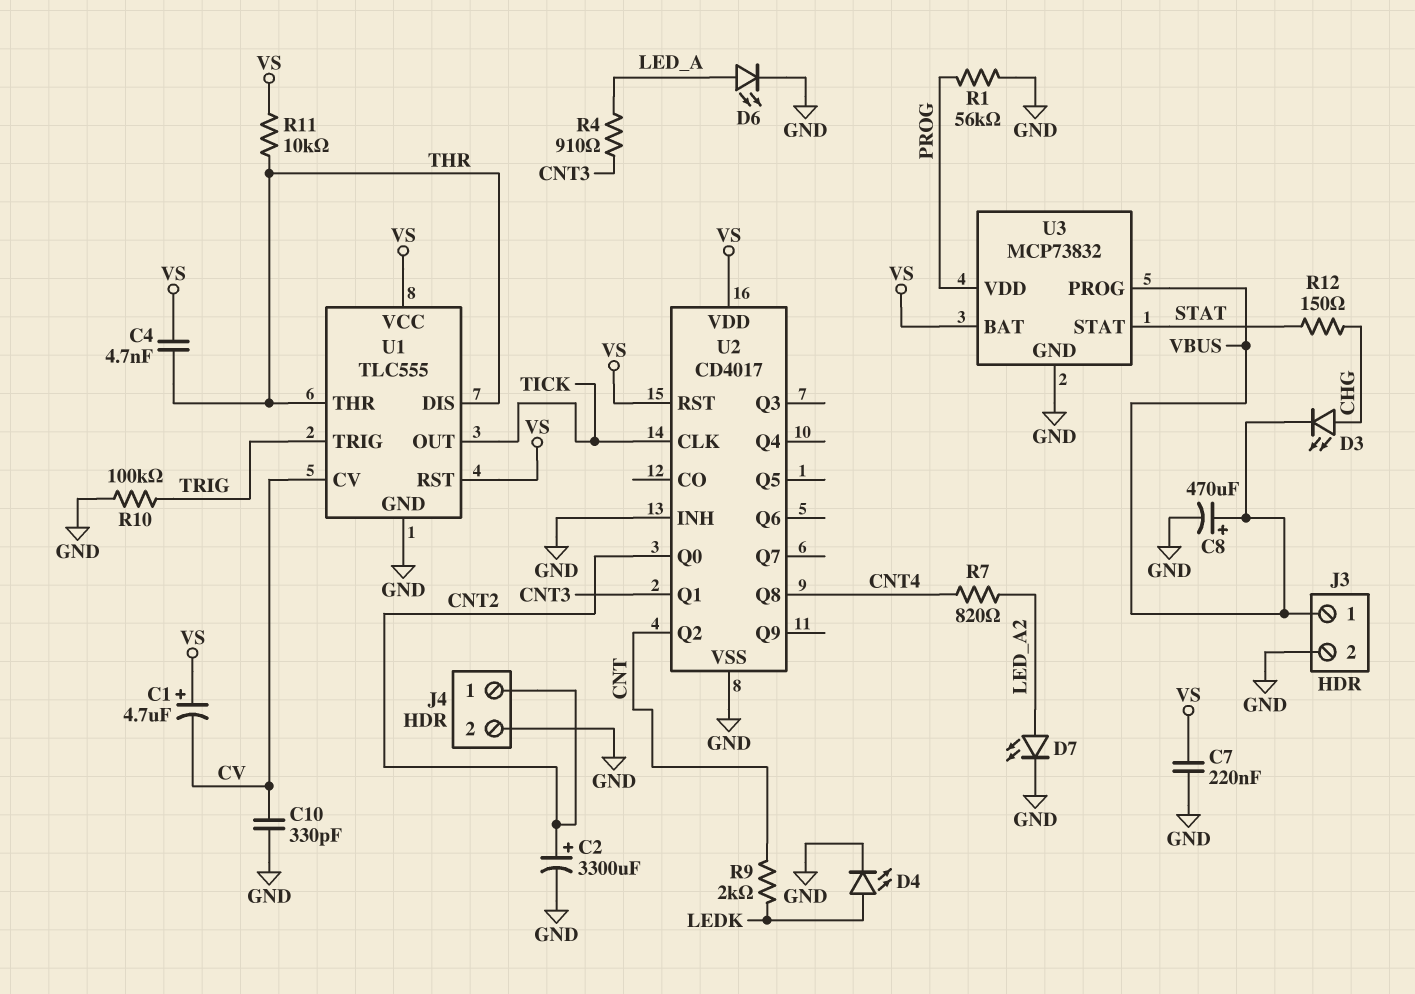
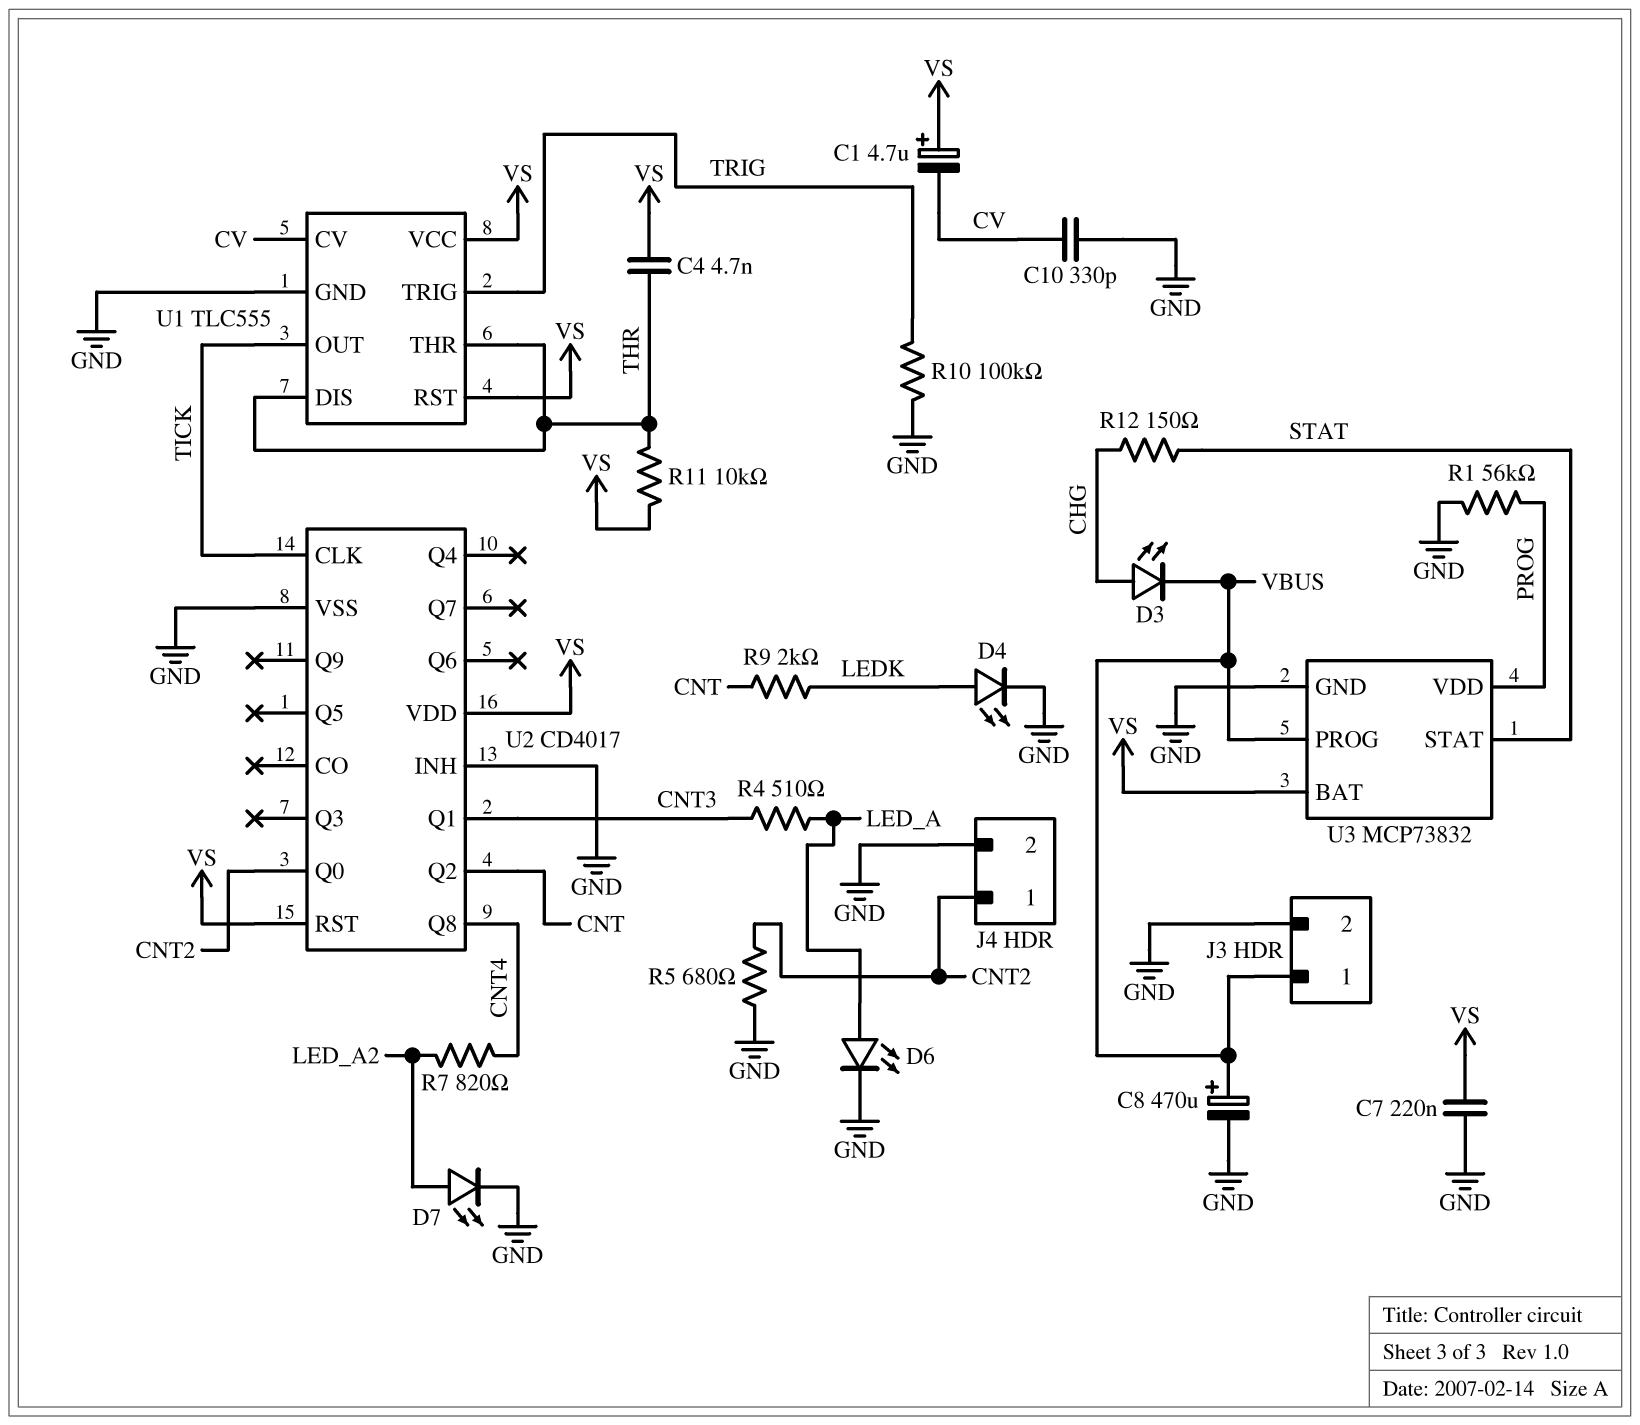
C2: 3300uF (plus CNT2, minus GND) -> none
R4: 910 (CNT3, LED_A) -> 510 (CNT3, LED_A)
R5: none -> 680 (CNT2, GND)

